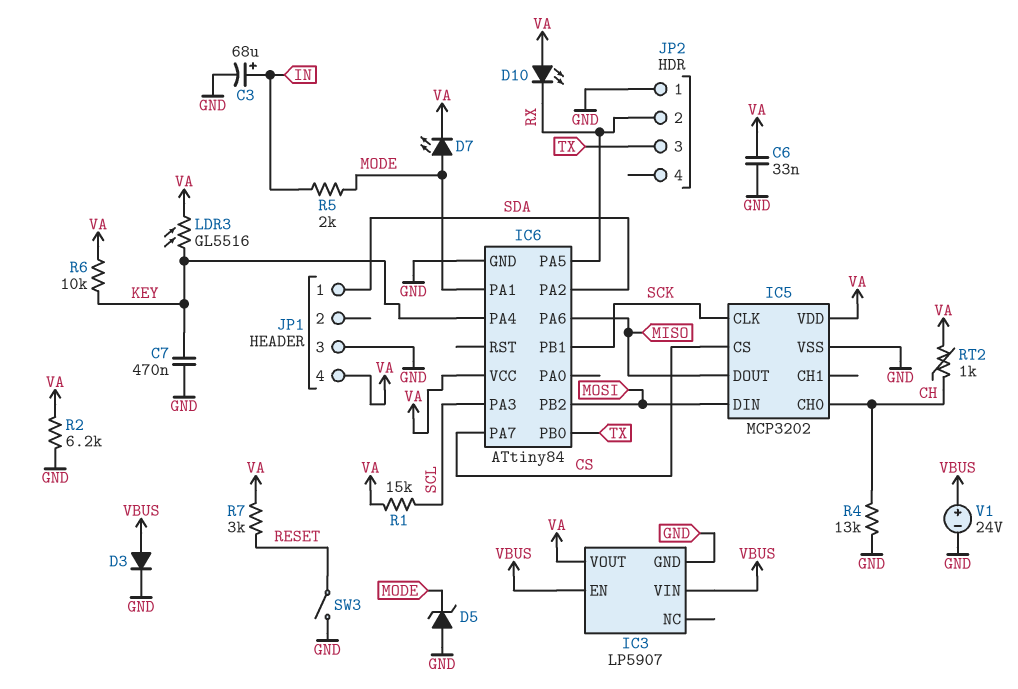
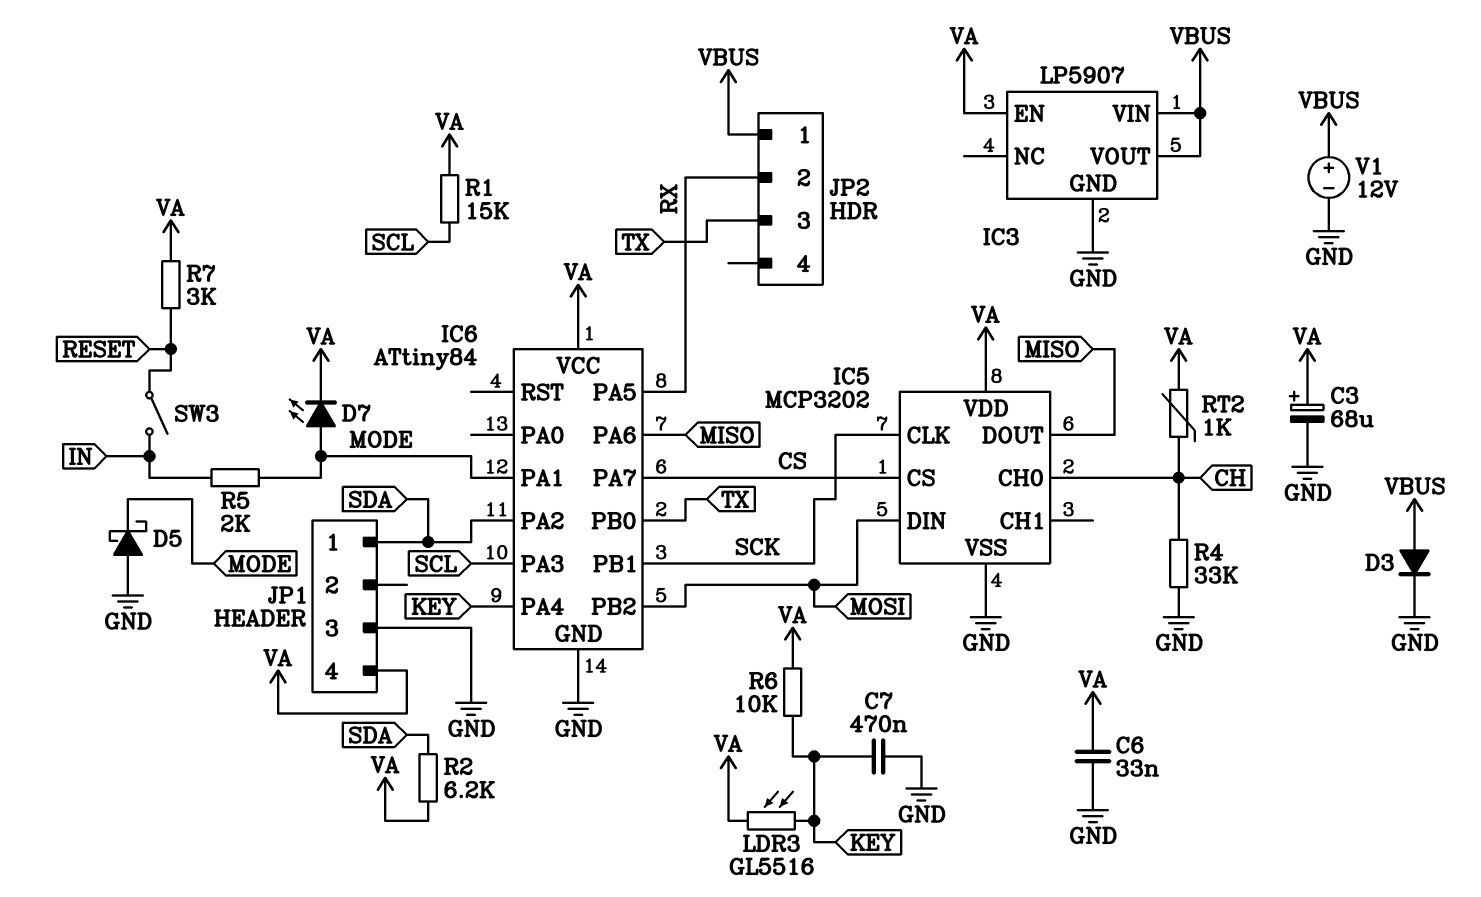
C3: 68uF (plus IN, minus GND) -> 68uF (plus VA, minus GND)
D5: zener (A GND, K MODE) -> schottky (A GND, K MODE)
D10: LED (A VA, K RX) -> none
IC3 pin EN: VBUS -> VA
IC3 pin VOUT: VA -> VBUS
JP2 pin 1: GND -> VBUS
R2: 6.2k (GND, VA) -> 6.2k (SDA, VA)
R4: 13k (CH, GND) -> 33k (CH, GND)
SW3: switch (GND, RESET) -> switch (IN, RESET)
V1: 24V (plus VBUS, minus GND) -> 12V (plus VBUS, minus GND)

